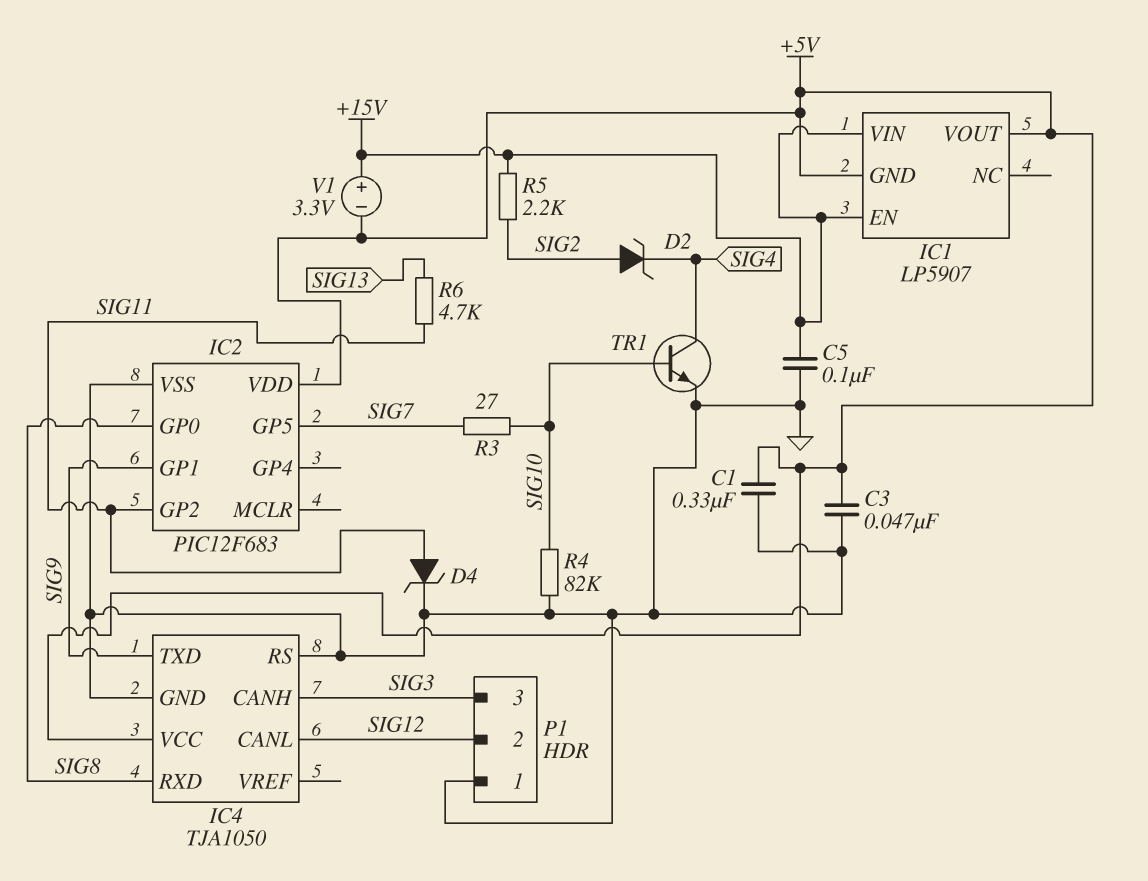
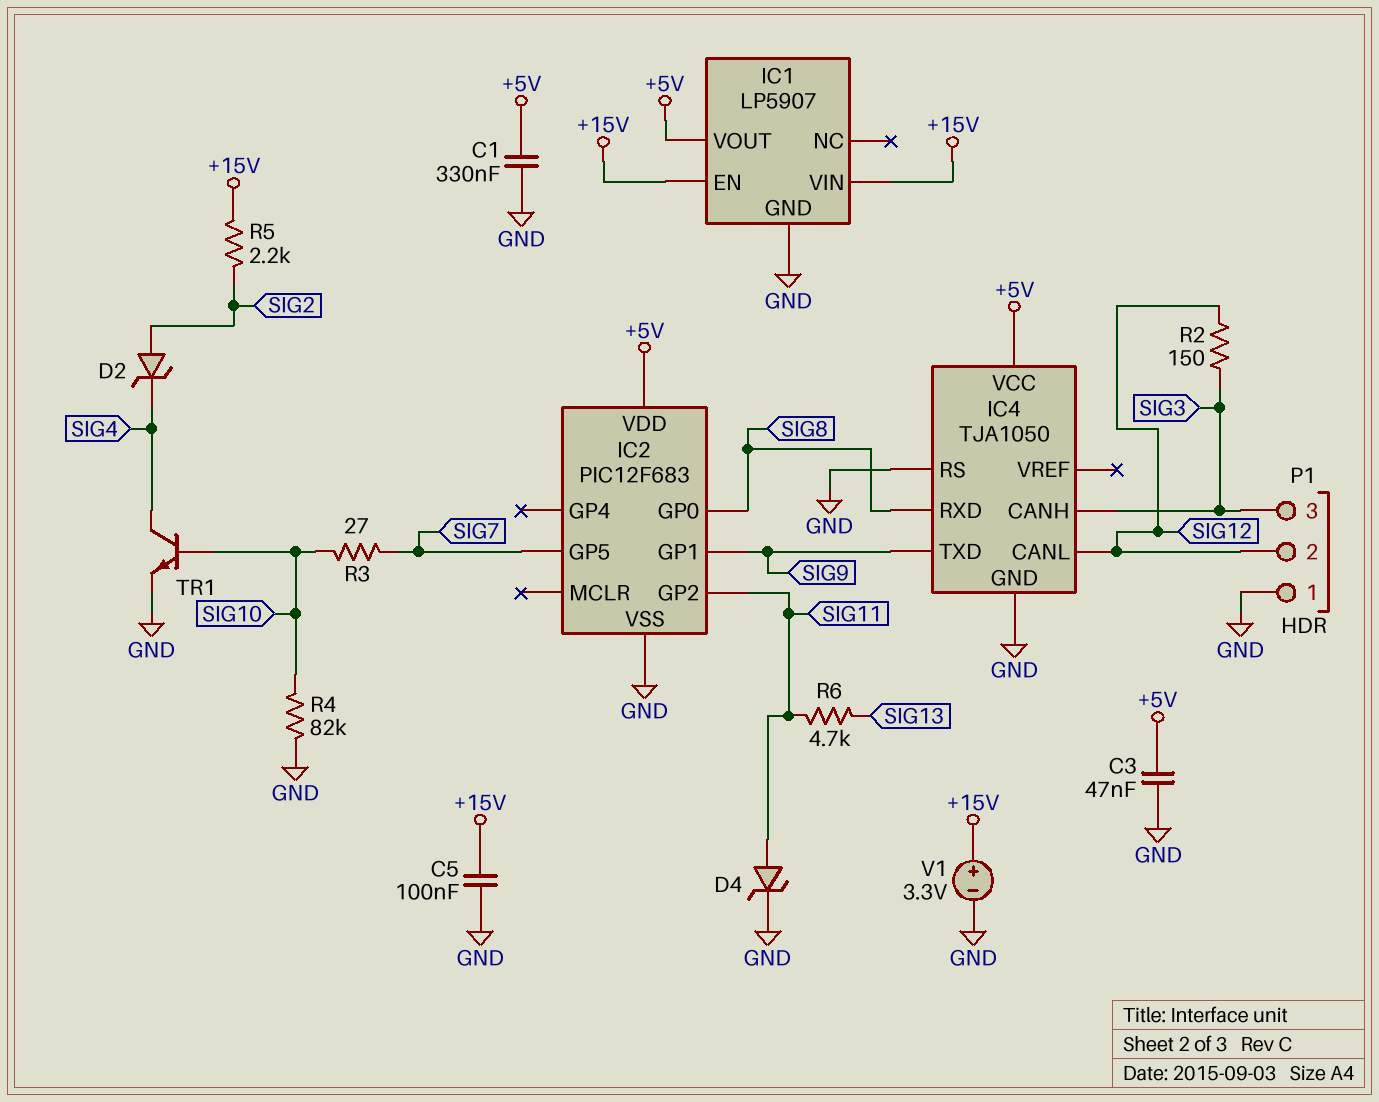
IC1 pin GND: +5V -> GND
R2: none -> 150 (SIG3, SIG12)
V1: 3.3V (plus +15V, minus +5V) -> 3.3V (plus +15V, minus GND)

